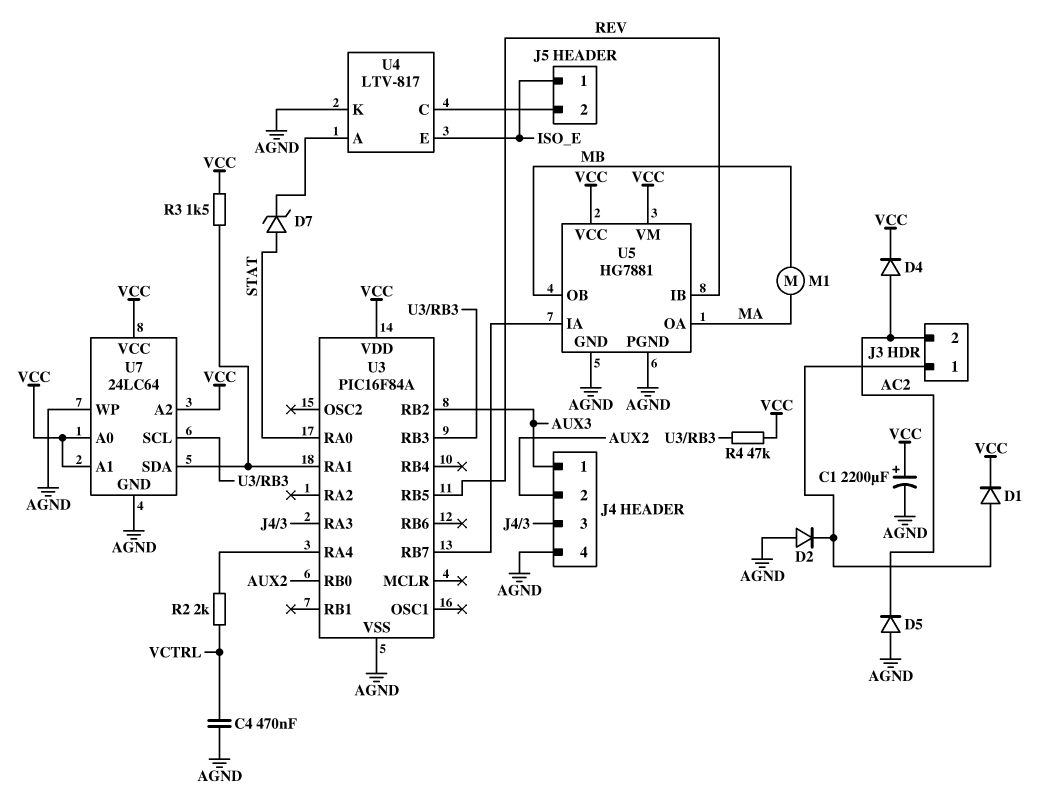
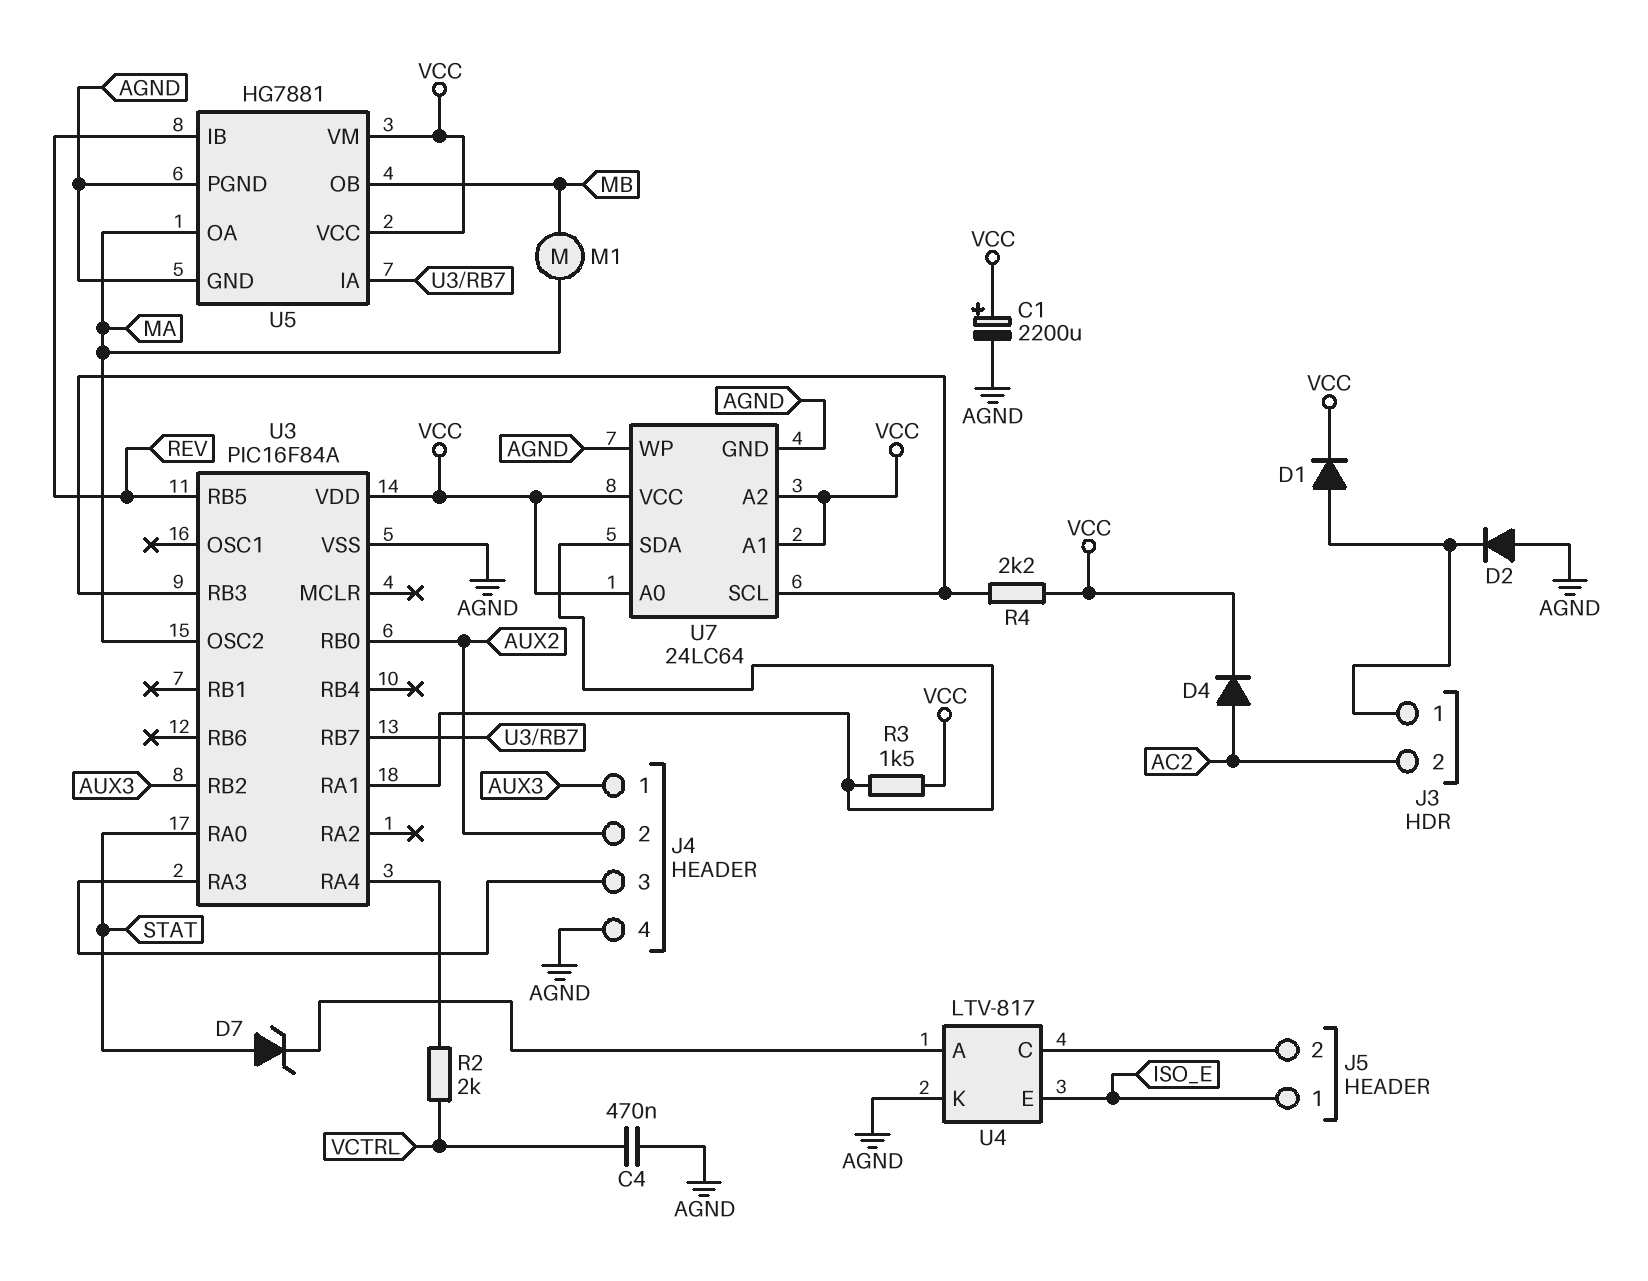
D5: diode (A AGND, K AC2) -> none
R4: 47k (U3/RB3, VCC) -> 2.2k (U3/RB3, VCC)
U3 pin OSC2: none -> MA

